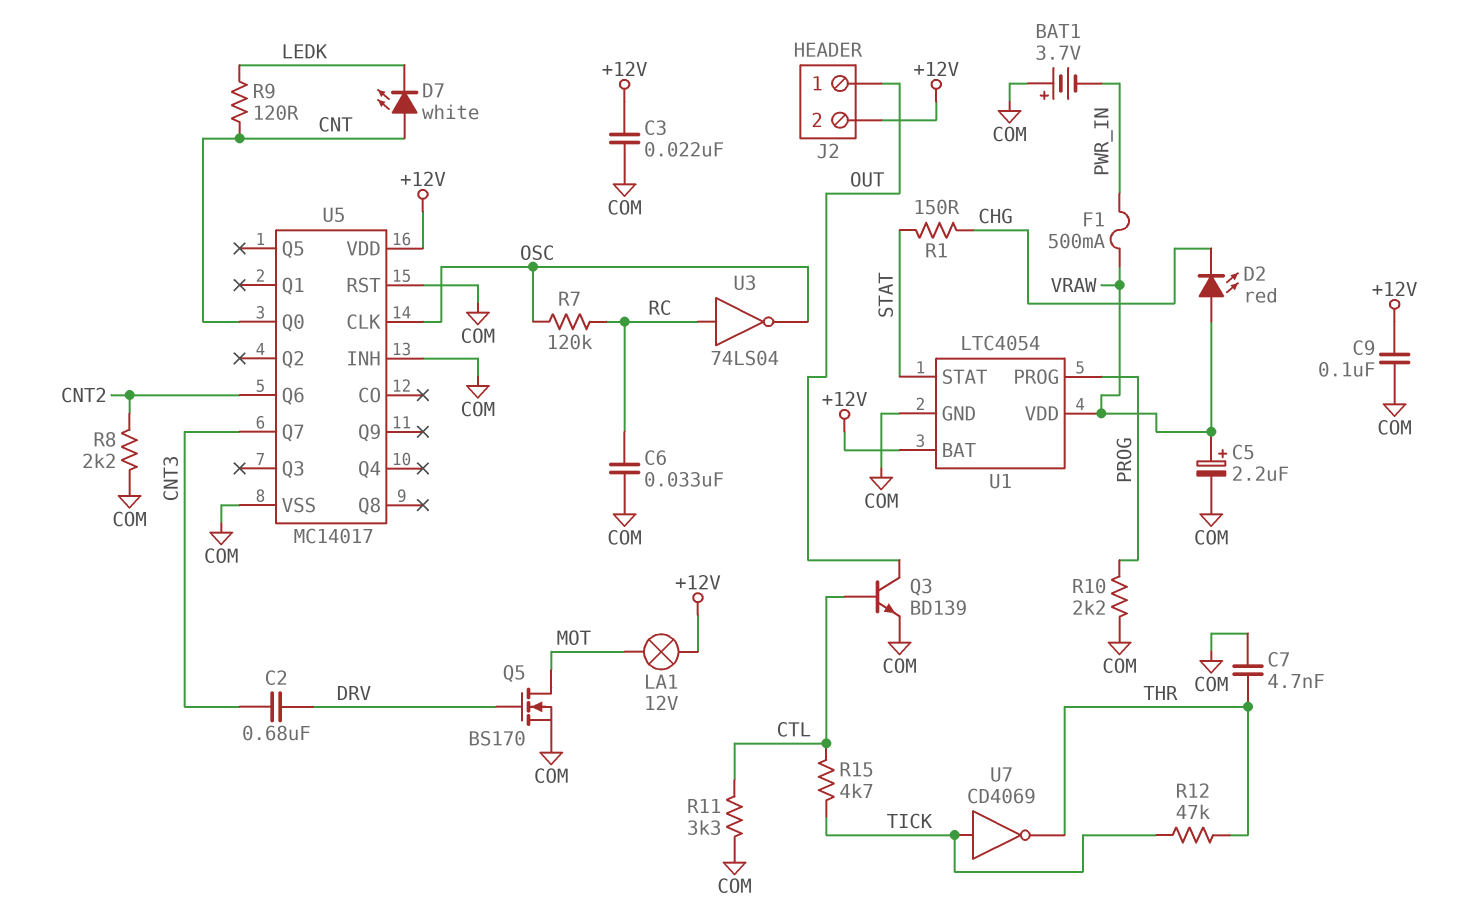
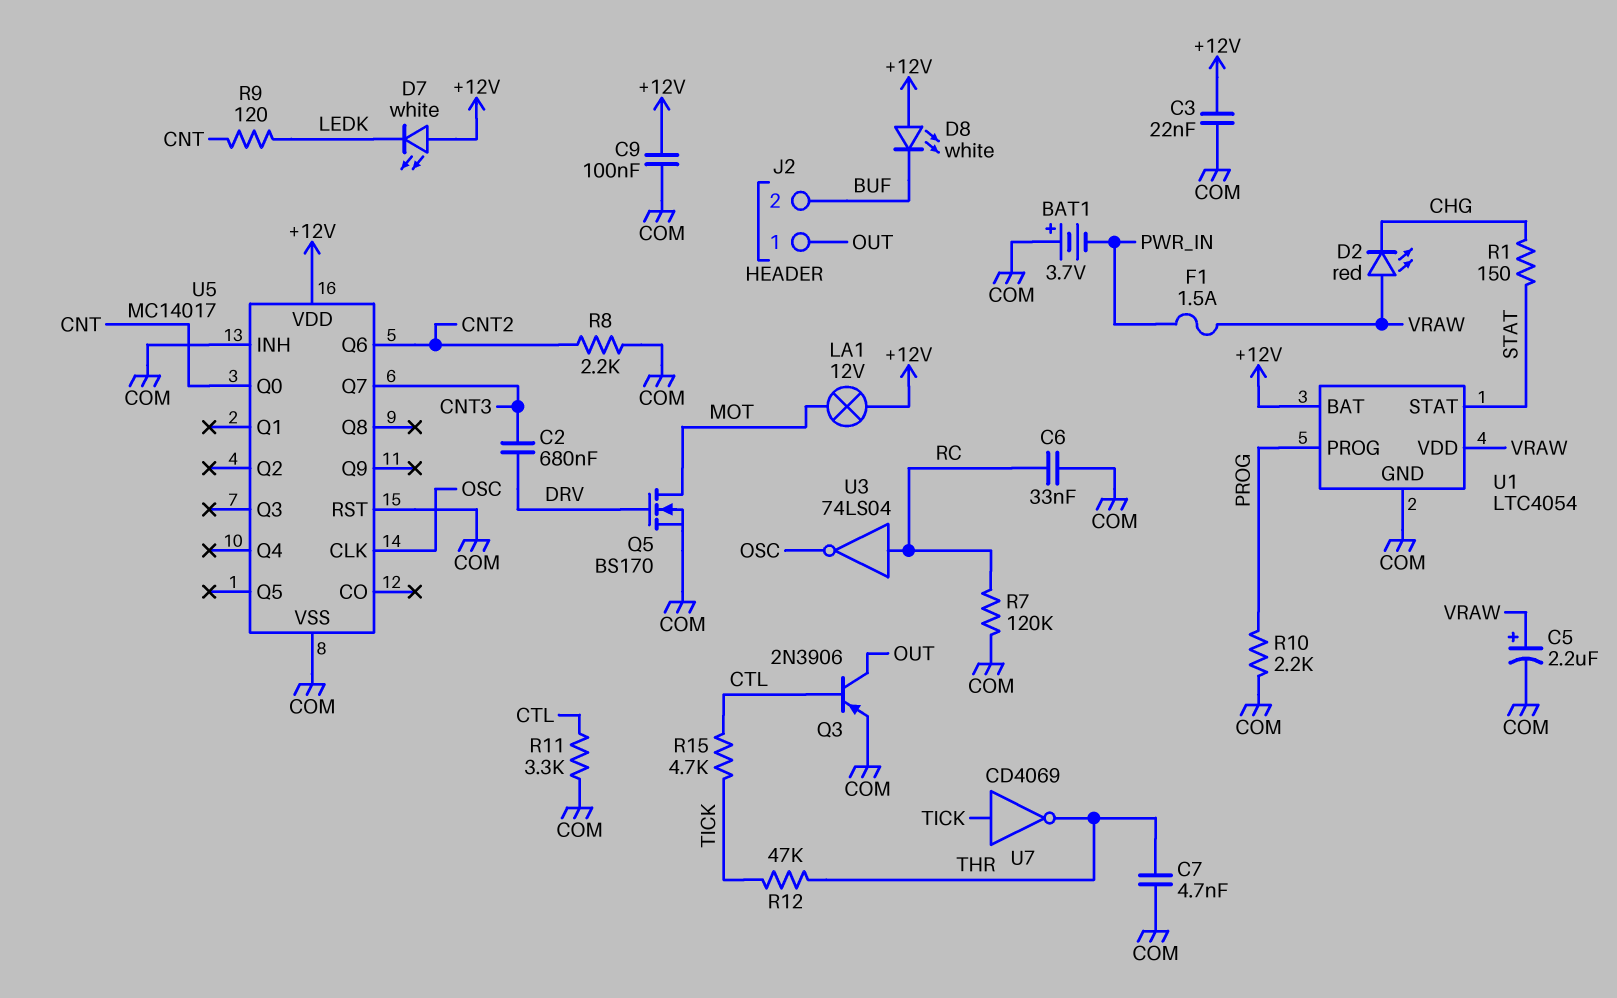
D7: LED white (A CNT, K LEDK) -> LED white (A +12V, K LEDK)
D8: none -> LED white (A +12V, K BUF)
F1: 500mA (PWR_IN, VRAW) -> 1.5A (PWR_IN, VRAW)
J2 pin 2: +12V -> BUF
Q3: NPN BD139 (B CTL, C OUT, E COM) -> PNP 2N3906 (B CTL, C OUT, E COM)
R7: 120k (OSC, RC) -> 120k (COM, RC)

